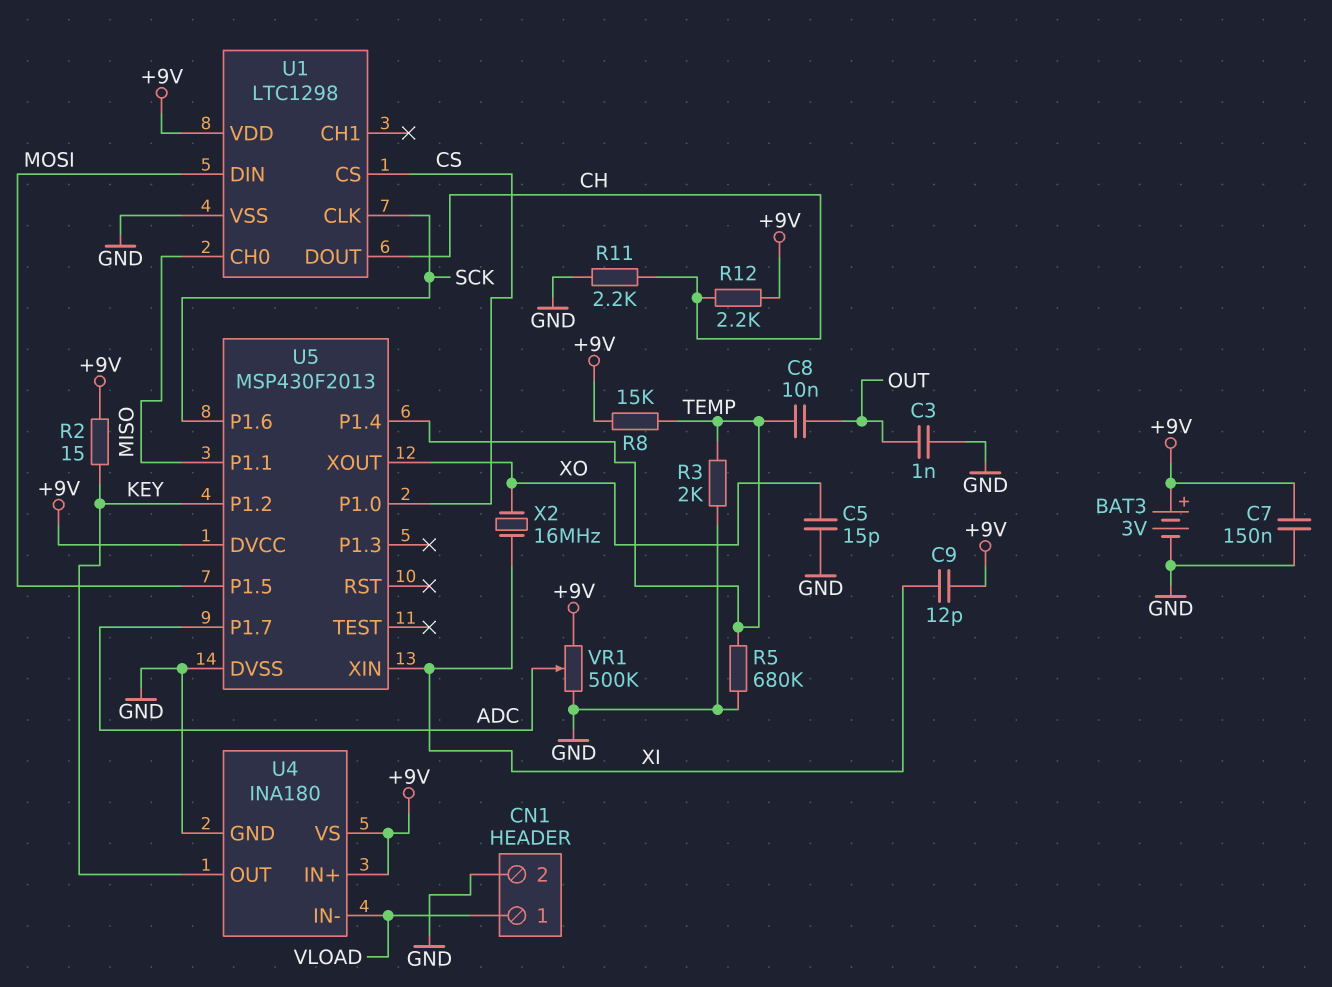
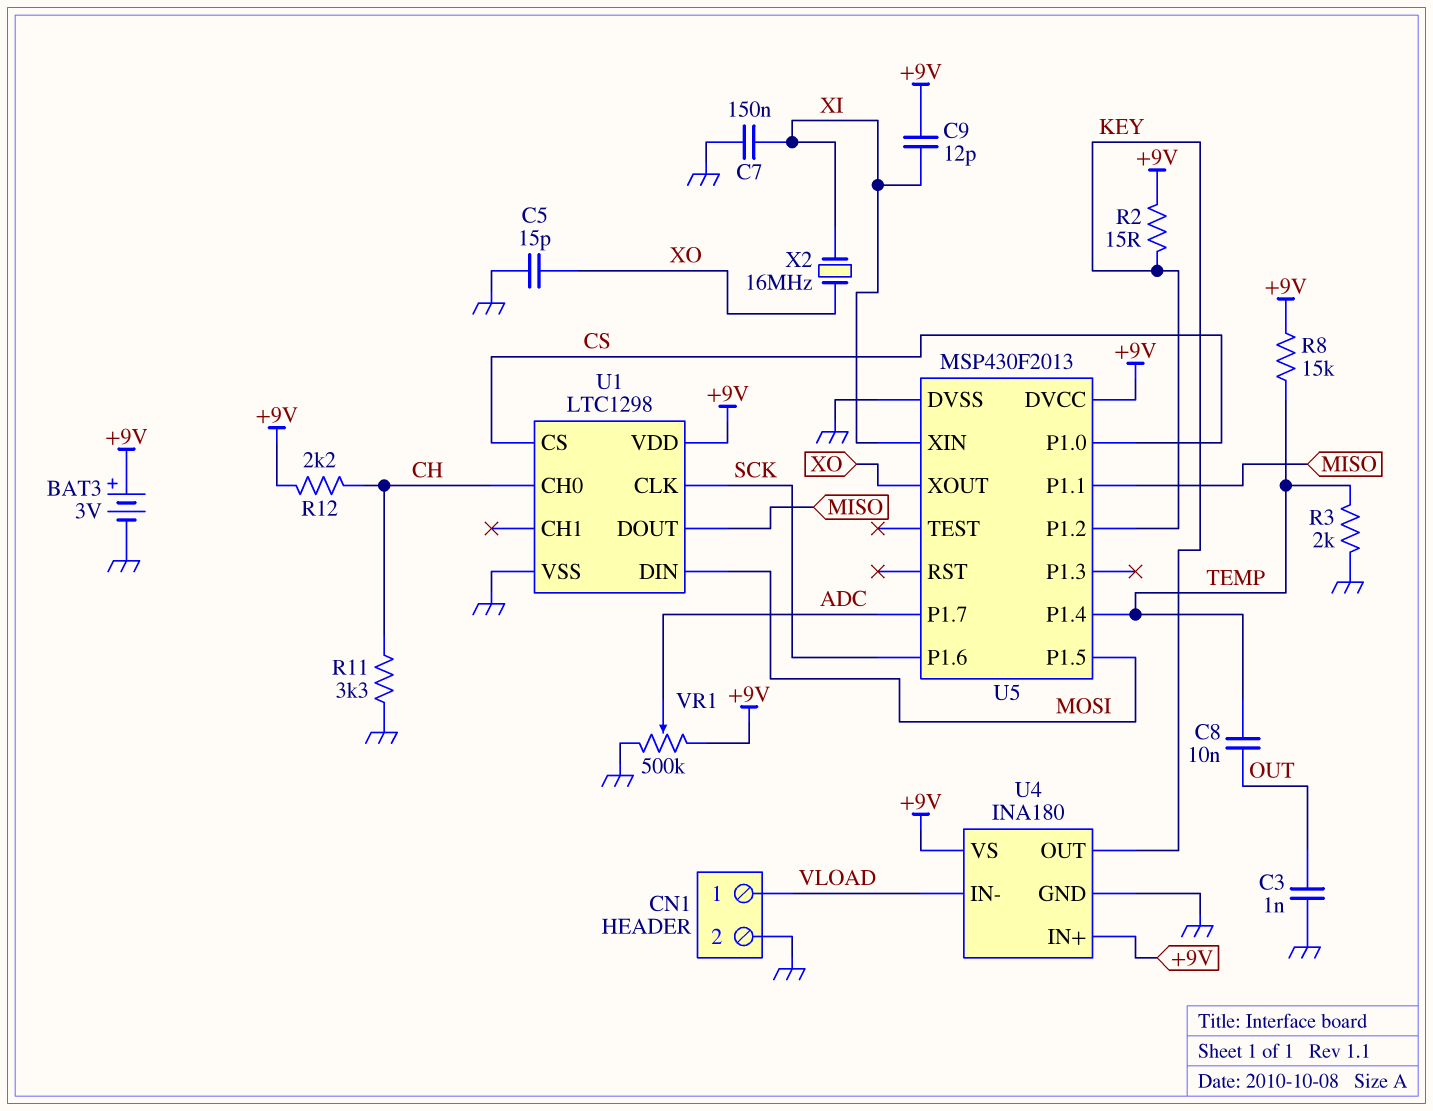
C7: 150nF (+9V, GND) -> 150nF (GND, XI)
R5: 680k (GND, TEMP) -> none
R11: 2.2k (CH, GND) -> 3.3k (CH, GND)
U1 pin CH0: MISO -> CH
U1 pin DOUT: CH -> MISO

